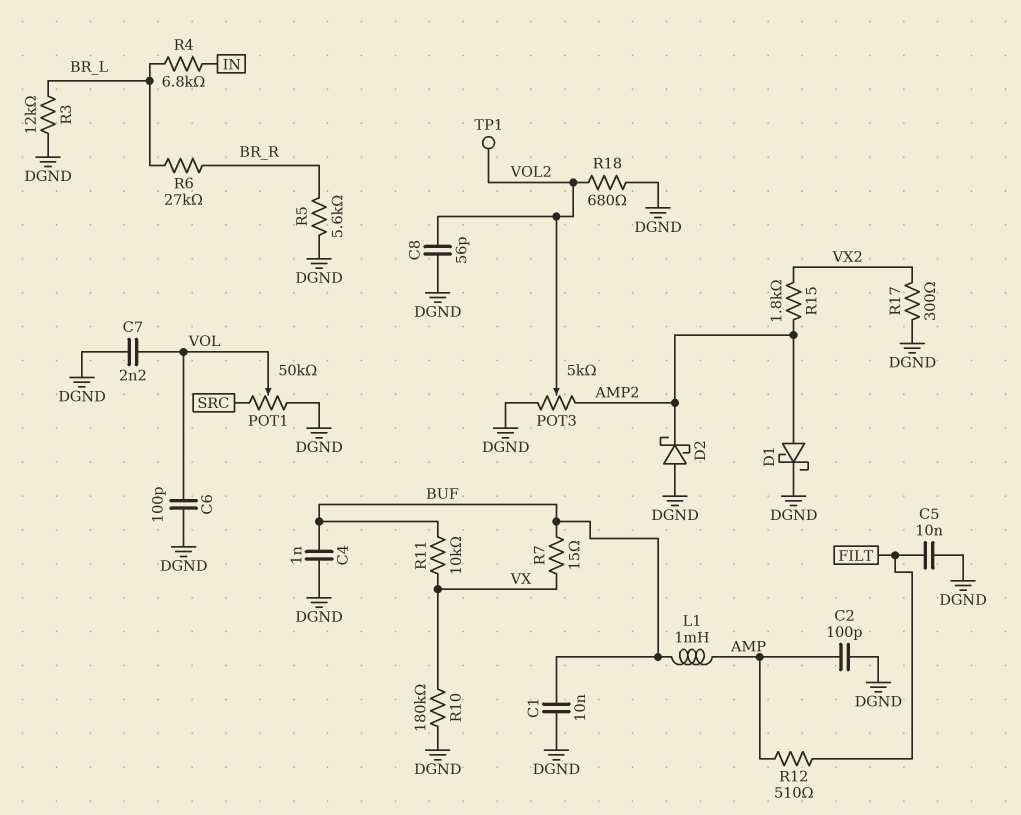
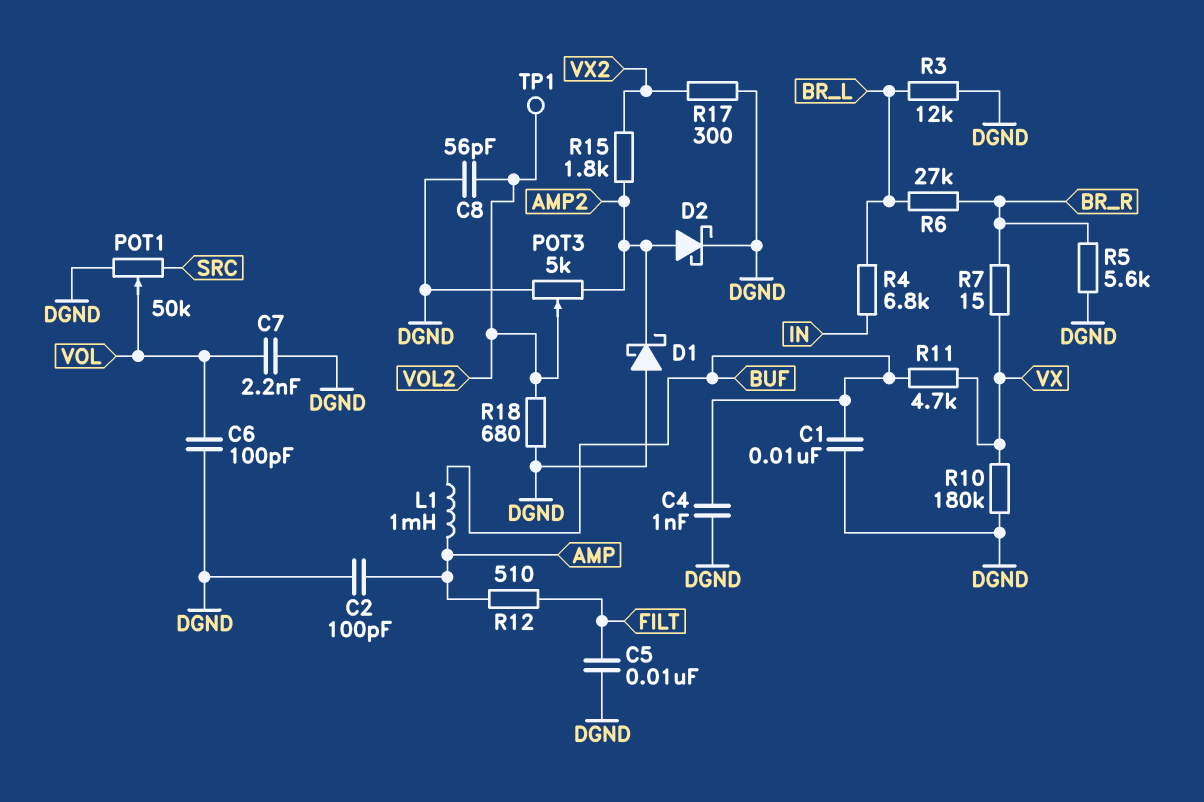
D1: schottky (A AMP2, K DGND) -> schottky (A DGND, K AMP2)
D2: schottky (A DGND, K AMP2) -> schottky (A AMP2, K DGND)
R7: 15 (BUF, VX) -> 15 (BR_R, VX)
R11: 10k (BUF, VX) -> 4.7k (BUF, VX)

